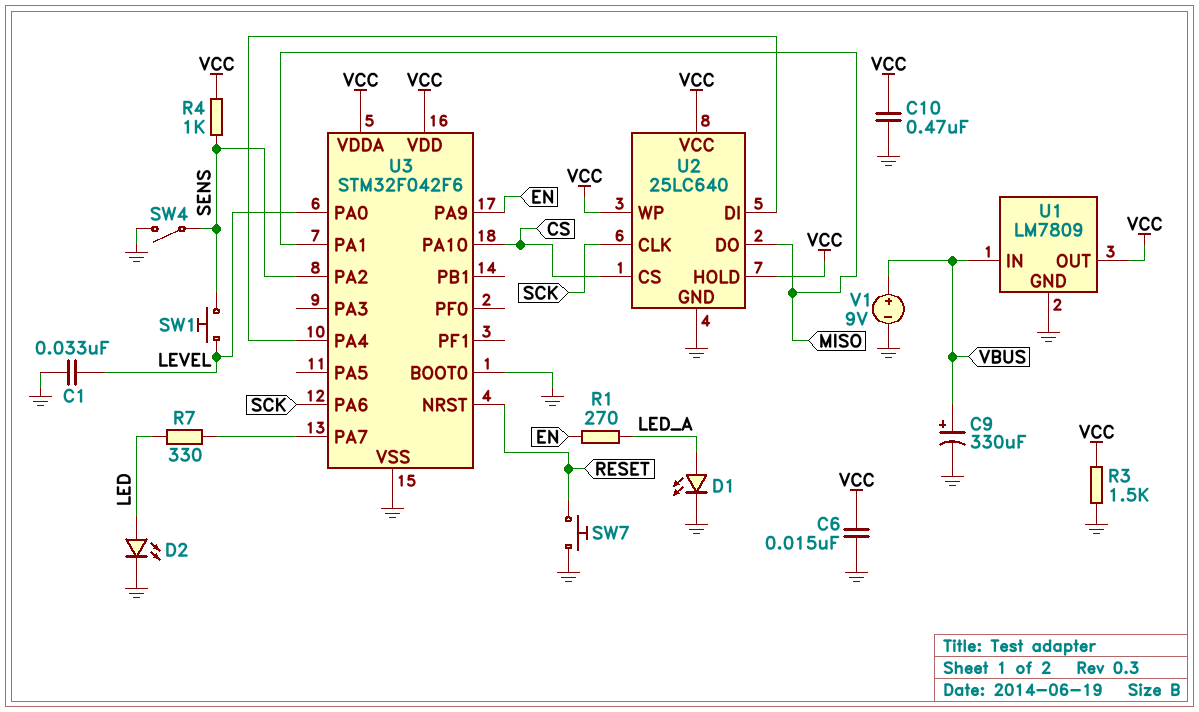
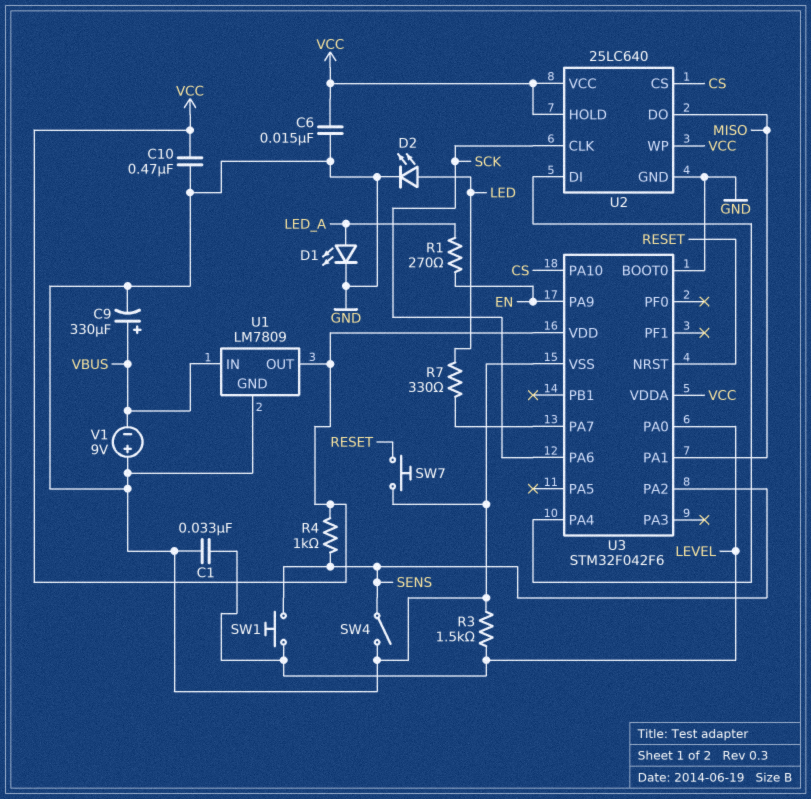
R3: 1.5k (GND, VCC) -> 1.5k (GND, LEVEL)
V1: 9V (plus VBUS, minus GND) -> 9V (plus GND, minus VBUS)

